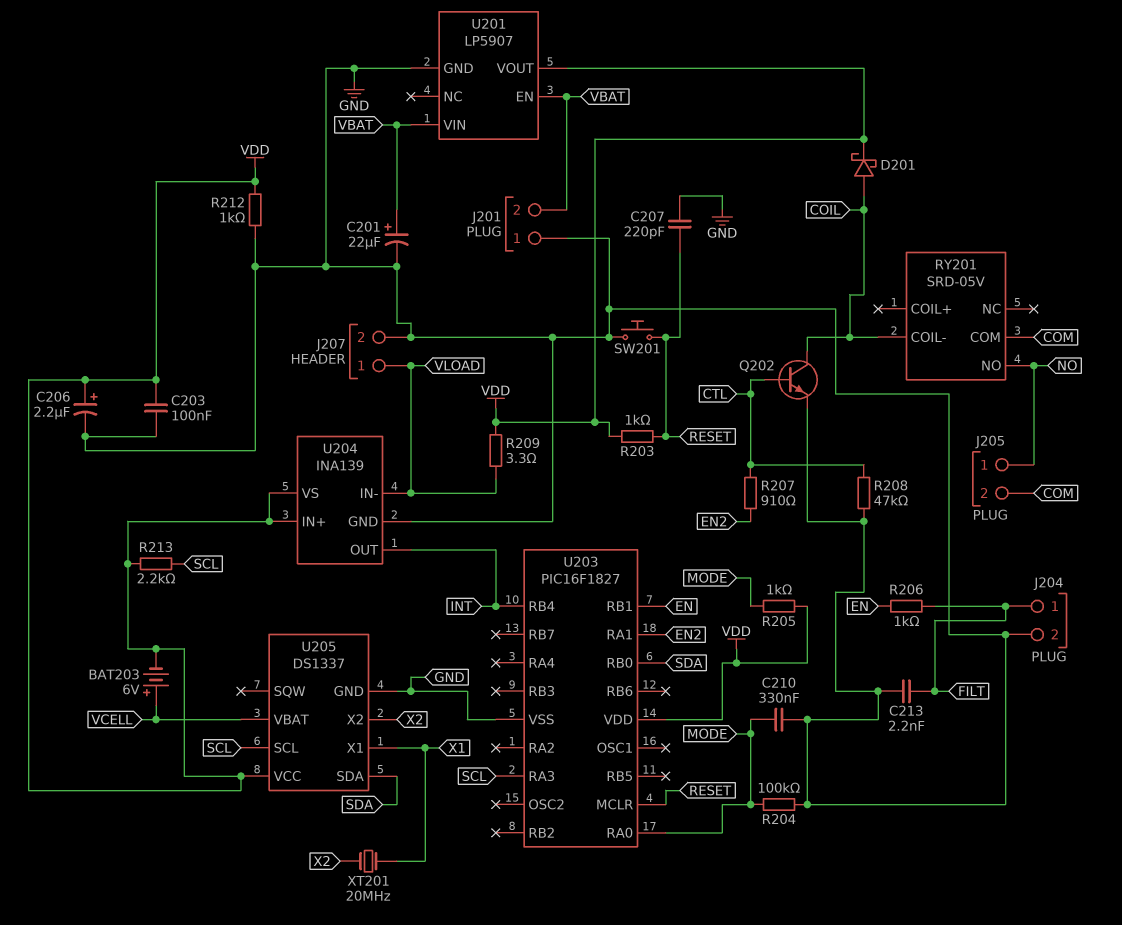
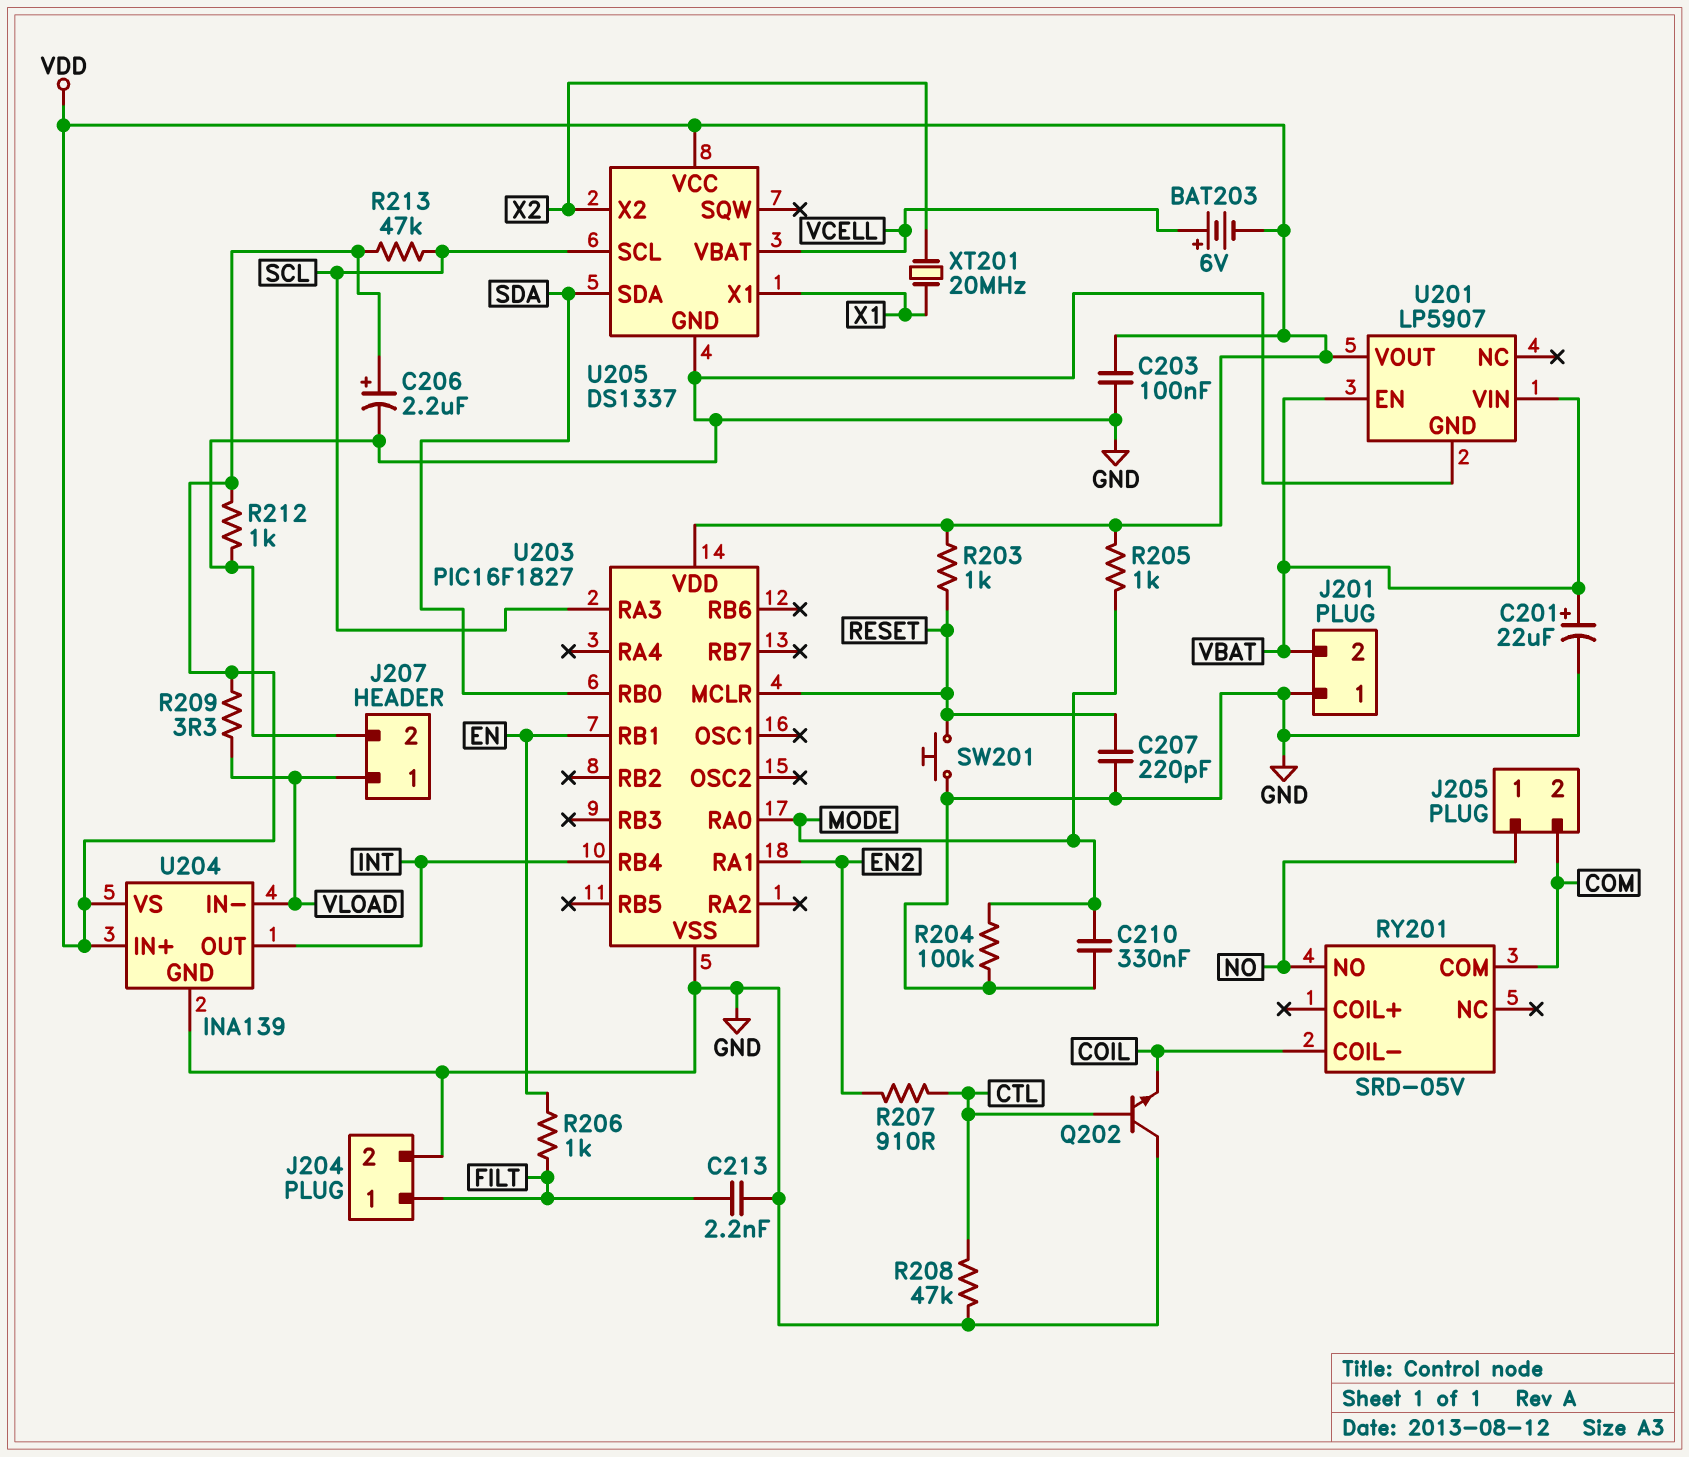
D201: schottky (A COIL, K VDD) -> none
Q202: NPN (B CTL, C COIL, E GND) -> NPN (B CTL, C GND, E COIL)
R213: 2.2k (SCL, VDD) -> 47k (SCL, VDD)

